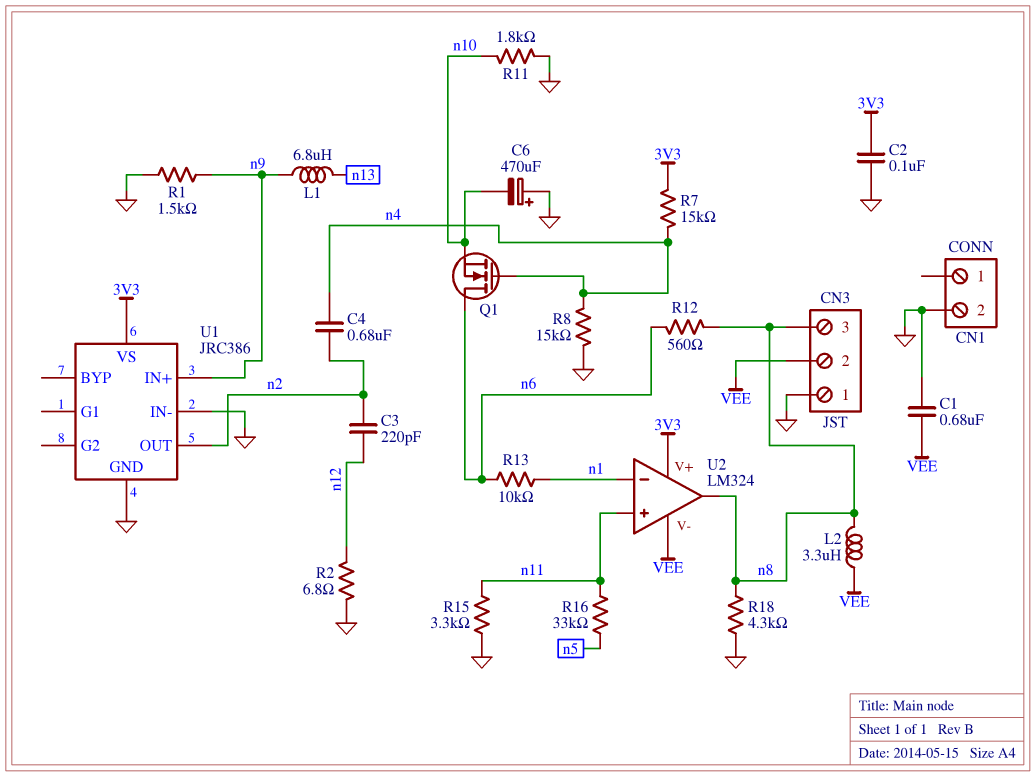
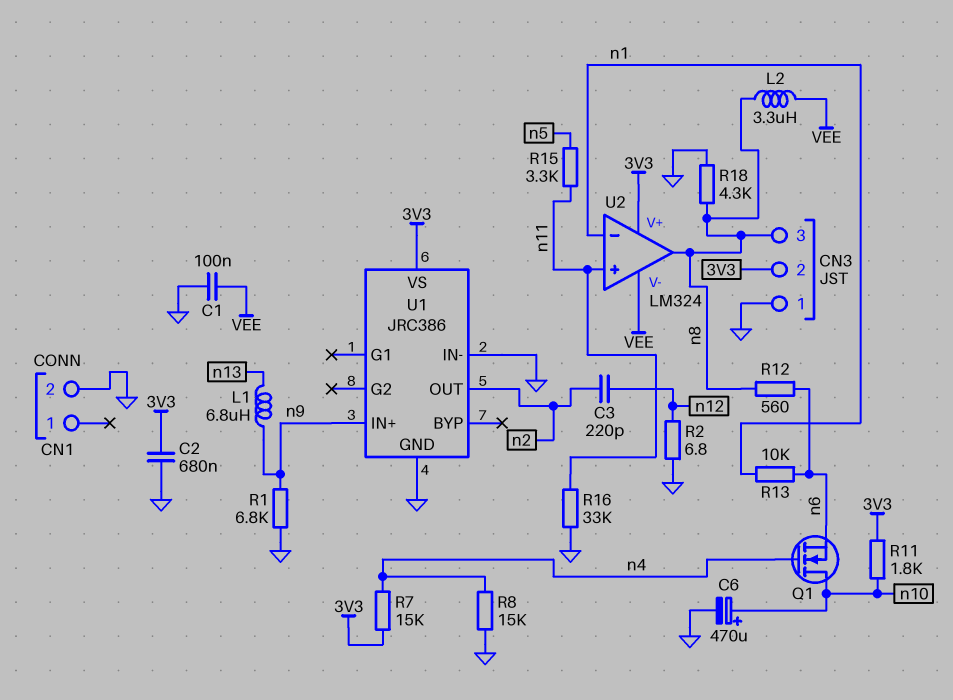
C1: 680nF (GND, VEE) -> 100nF (GND, VEE)
C2: 100nF (3V3, GND) -> 680nF (3V3, GND)
C4: 680nF (n2, n4) -> none
C6: 470uF (plus GND, minus n10) -> 470uF (plus n10, minus GND)
CN3 pin 2: VEE -> 3V3
Q1: NMOS (G n4, D n6, S n10) -> NMOS (G n4, D n10, S n6)
R1: 1.5k (GND, n9) -> 6.8k (GND, n9)
R11: 1.8k (GND, n10) -> 1.8k (3V3, n10)
R15: 3.3k (GND, n11) -> 3.3k (n5, n11)
R16: 33k (n5, n11) -> 33k (GND, n11)

